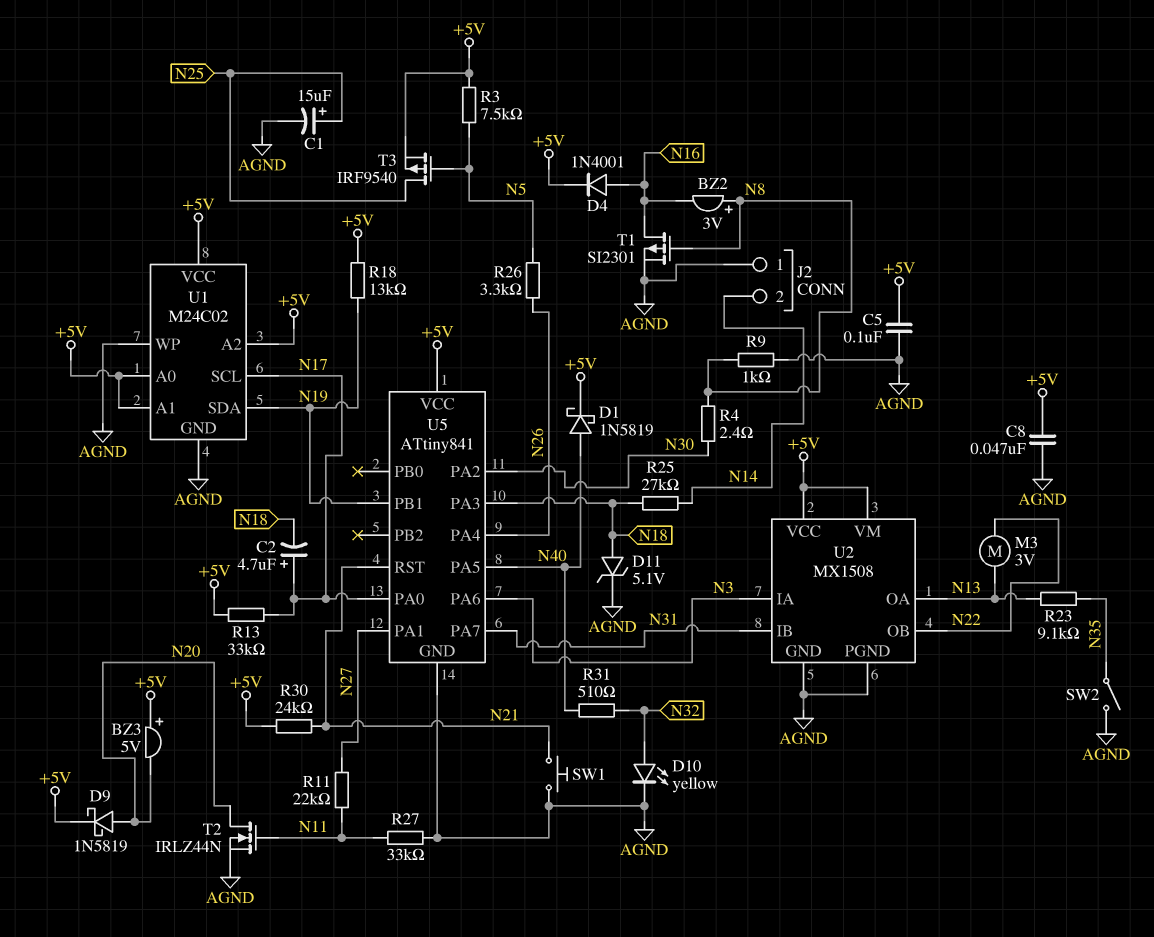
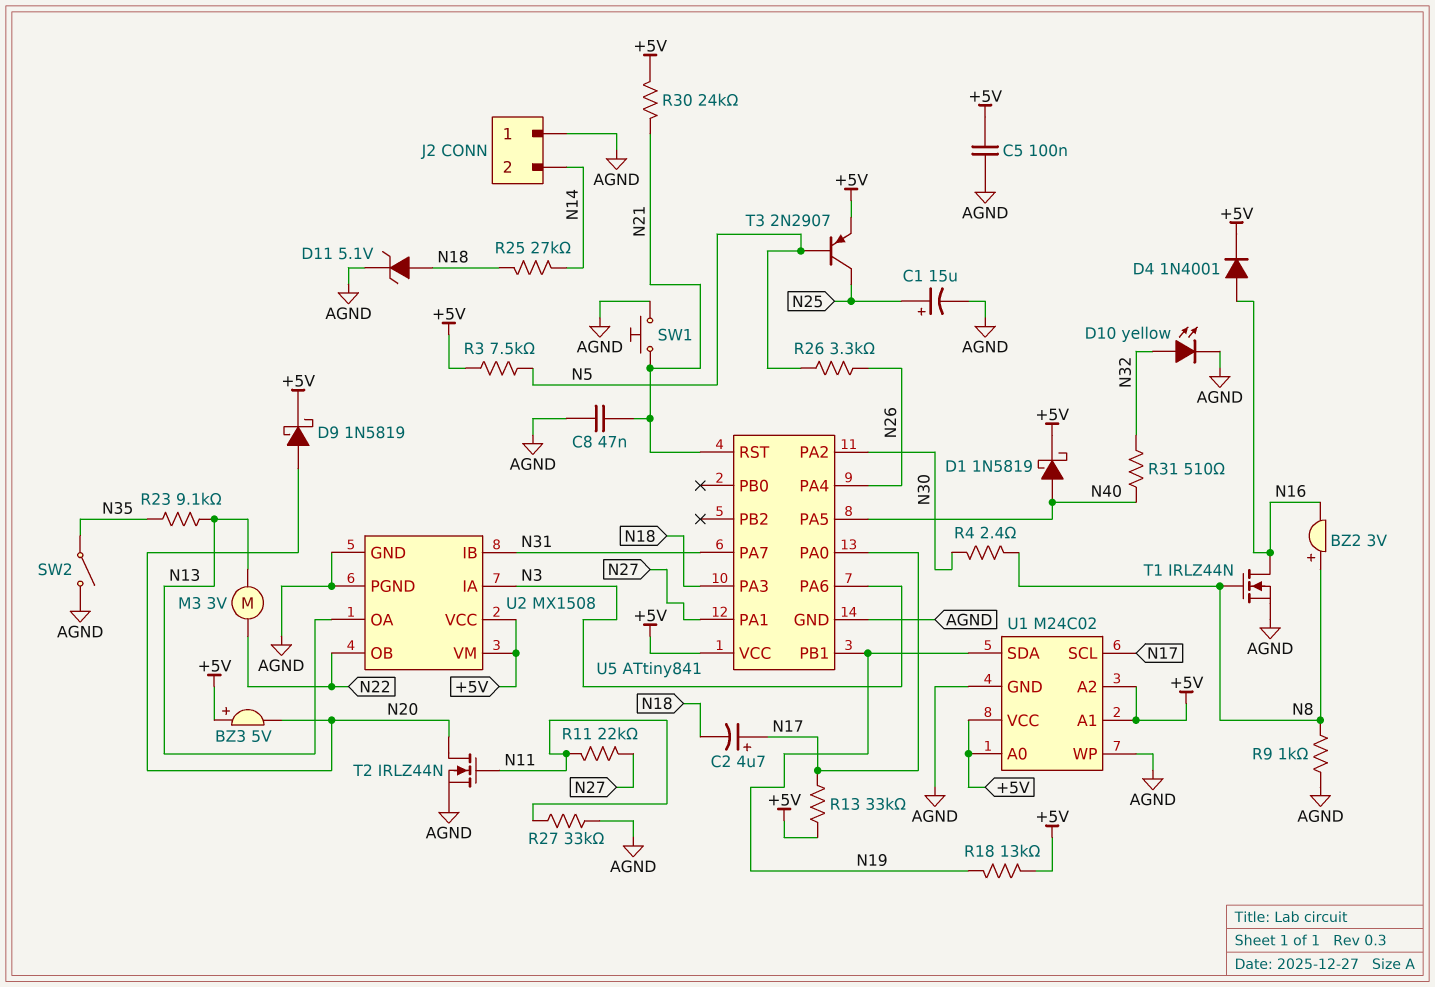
C8: 47nF (+5V, AGND) -> 47nF (AGND, N21)
T1: PMOS SI2301 (G N8, D N16, S AGND) -> NMOS IRLZ44N (G N8, D N16, S AGND)
T3: PMOS IRF9540 (G N5, D N25, S +5V) -> PNP 2N2907 (B N5, C N25, E +5V)

